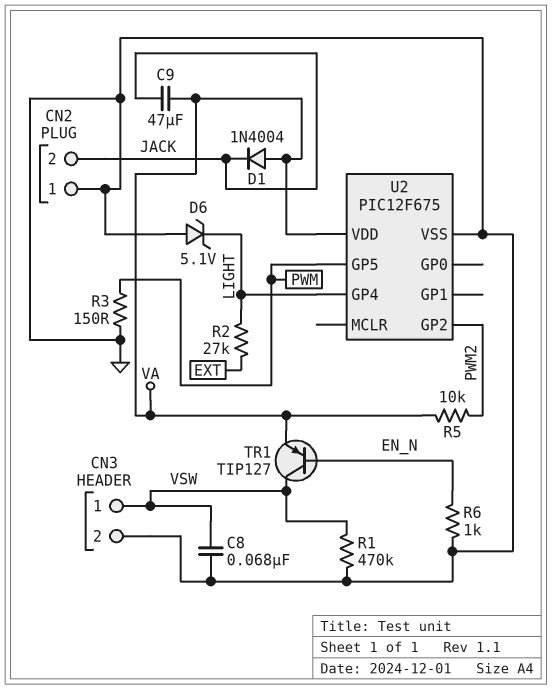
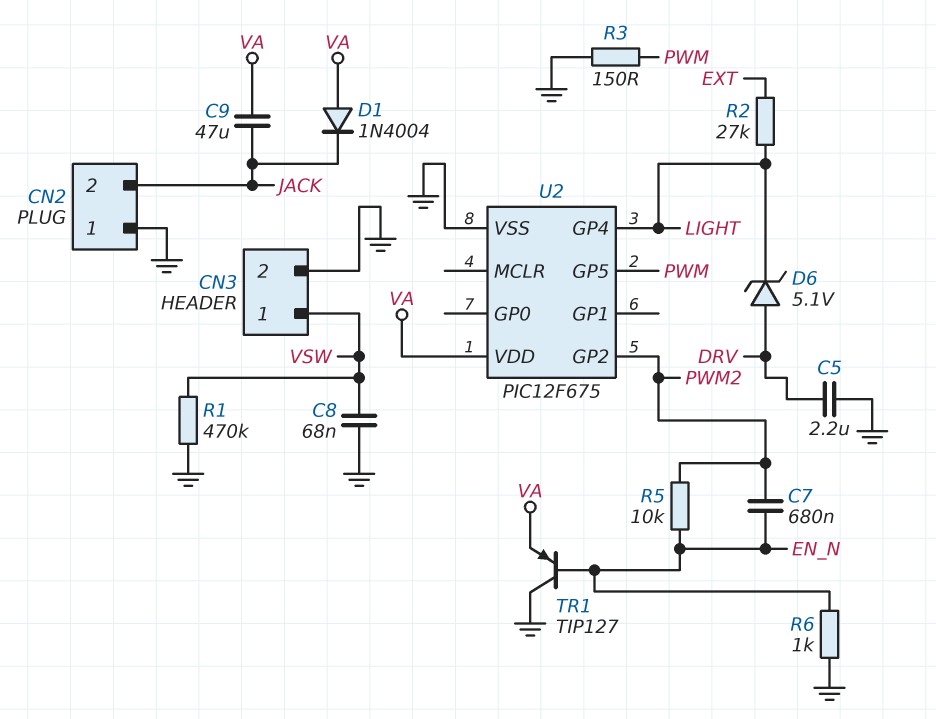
C5: none -> 2.2uF (DRV, GND)
C7: none -> 680nF (EN_N, PWM2)
D6: zener 5.1V (A GND, K LIGHT) -> zener 5.1V (A DRV, K LIGHT)
R5: 10k (PWM2, VA) -> 10k (EN_N, PWM2)
TR1: PNP TIP127 (B EN_N, C VSW, E VA) -> PNP TIP127 (B EN_N, C GND, E VA)

